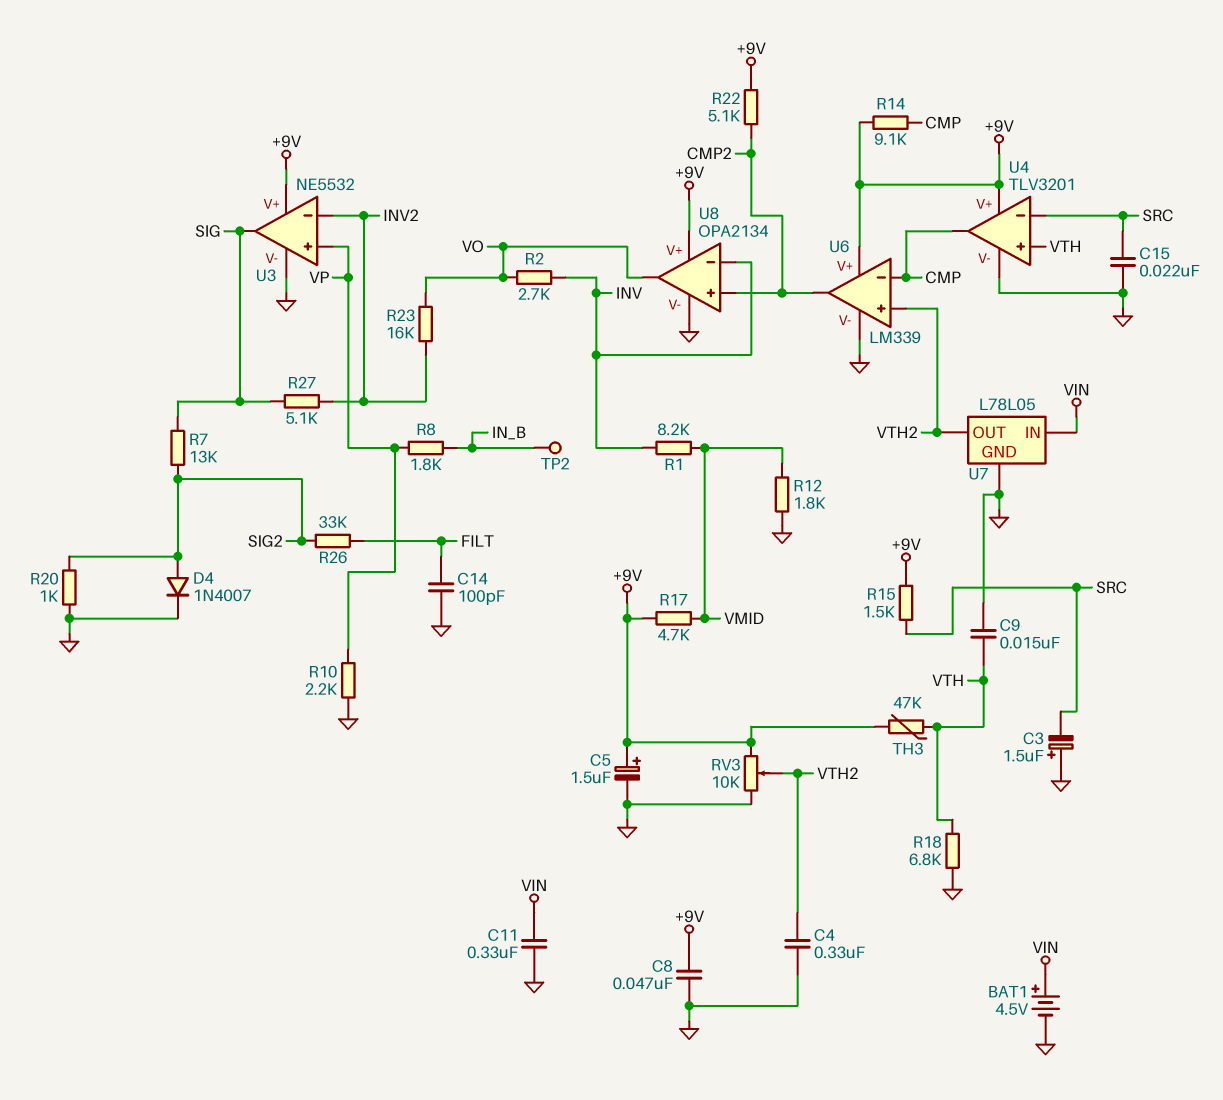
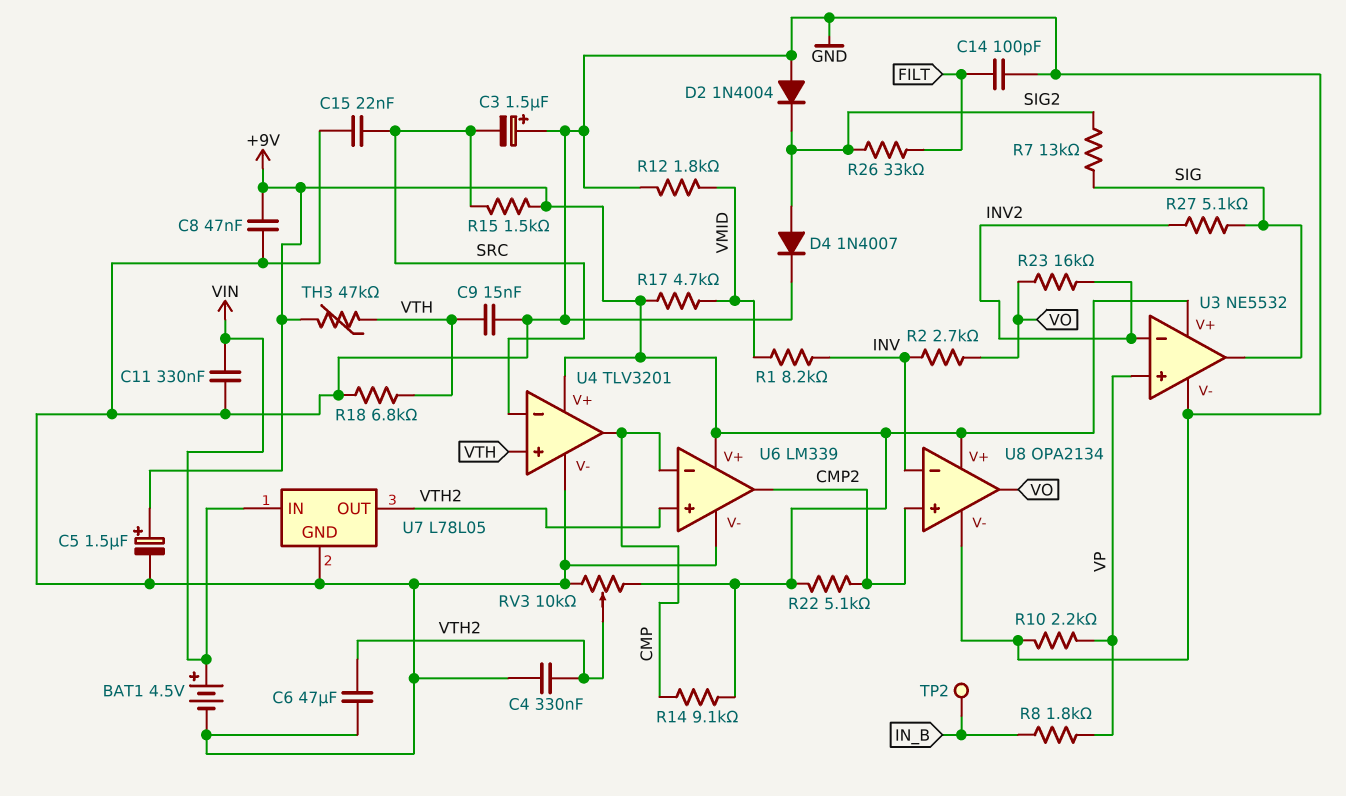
C6: none -> 47uF (GND, VTH2)
D2: none -> diode 1N4004 (A GND, K SIG2)
R20: 1k (GND, SIG2) -> none

